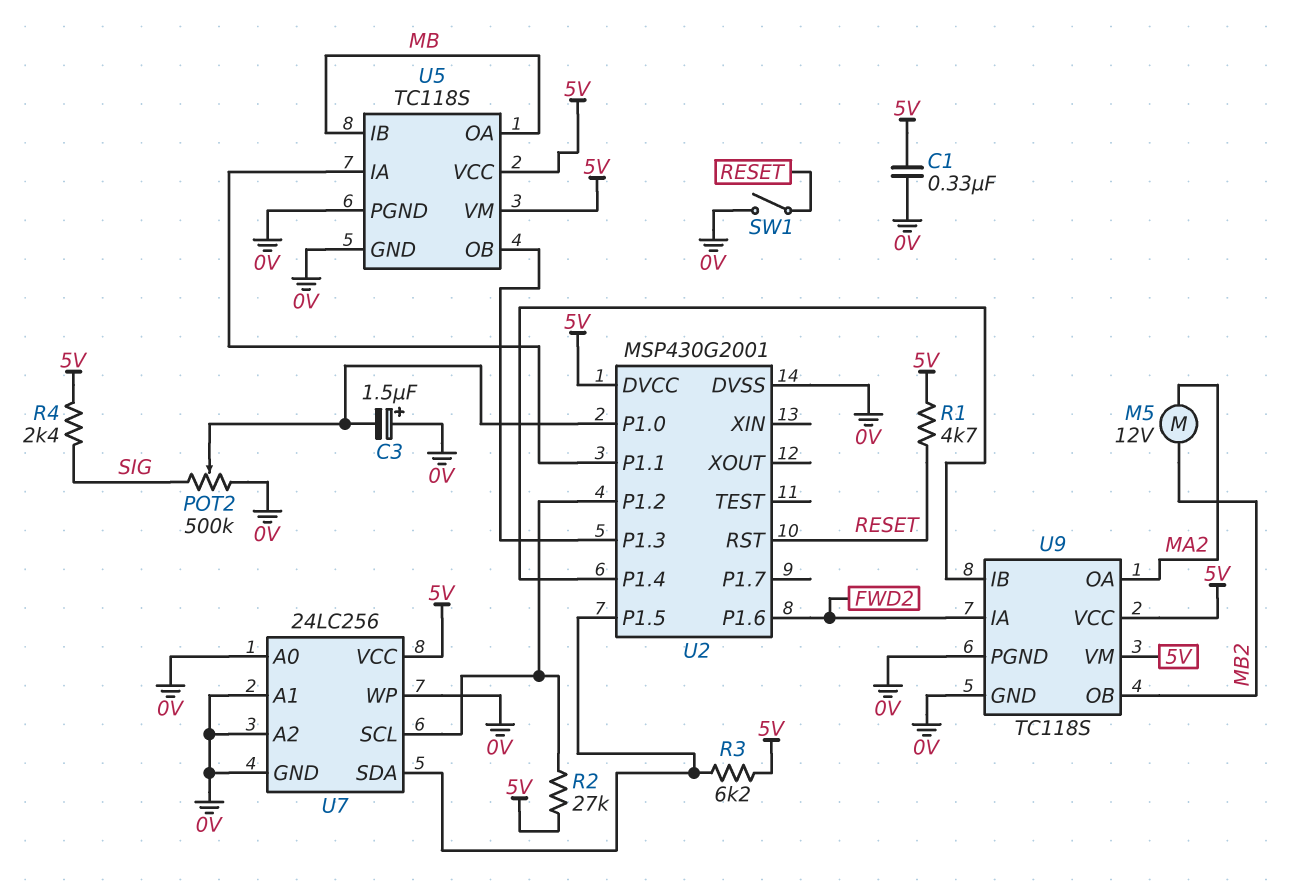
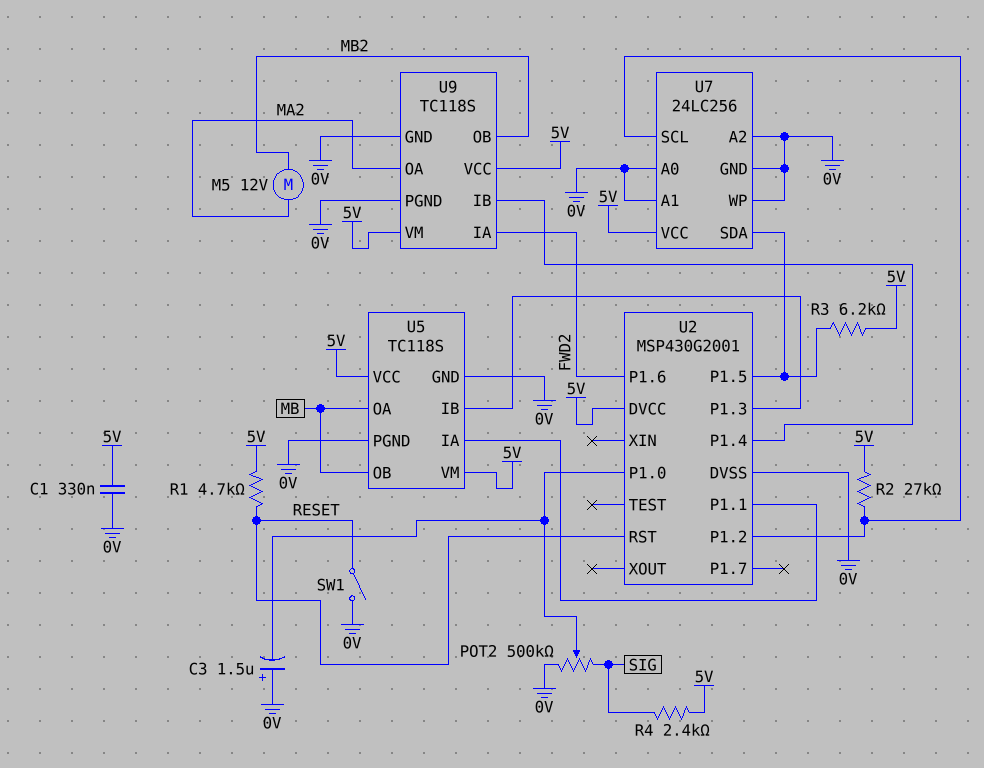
U5 pin IB: MB -> U2/P1.3
U5 pin OB: U2/P1.3 -> MB

